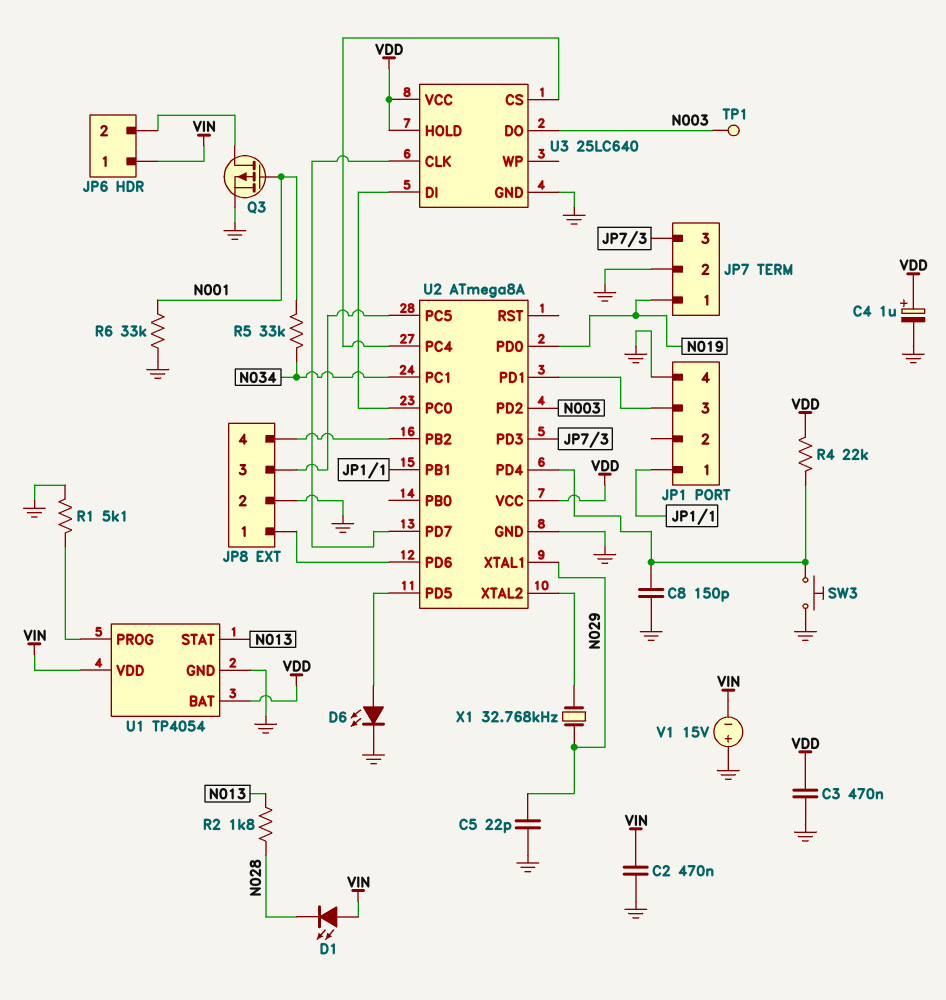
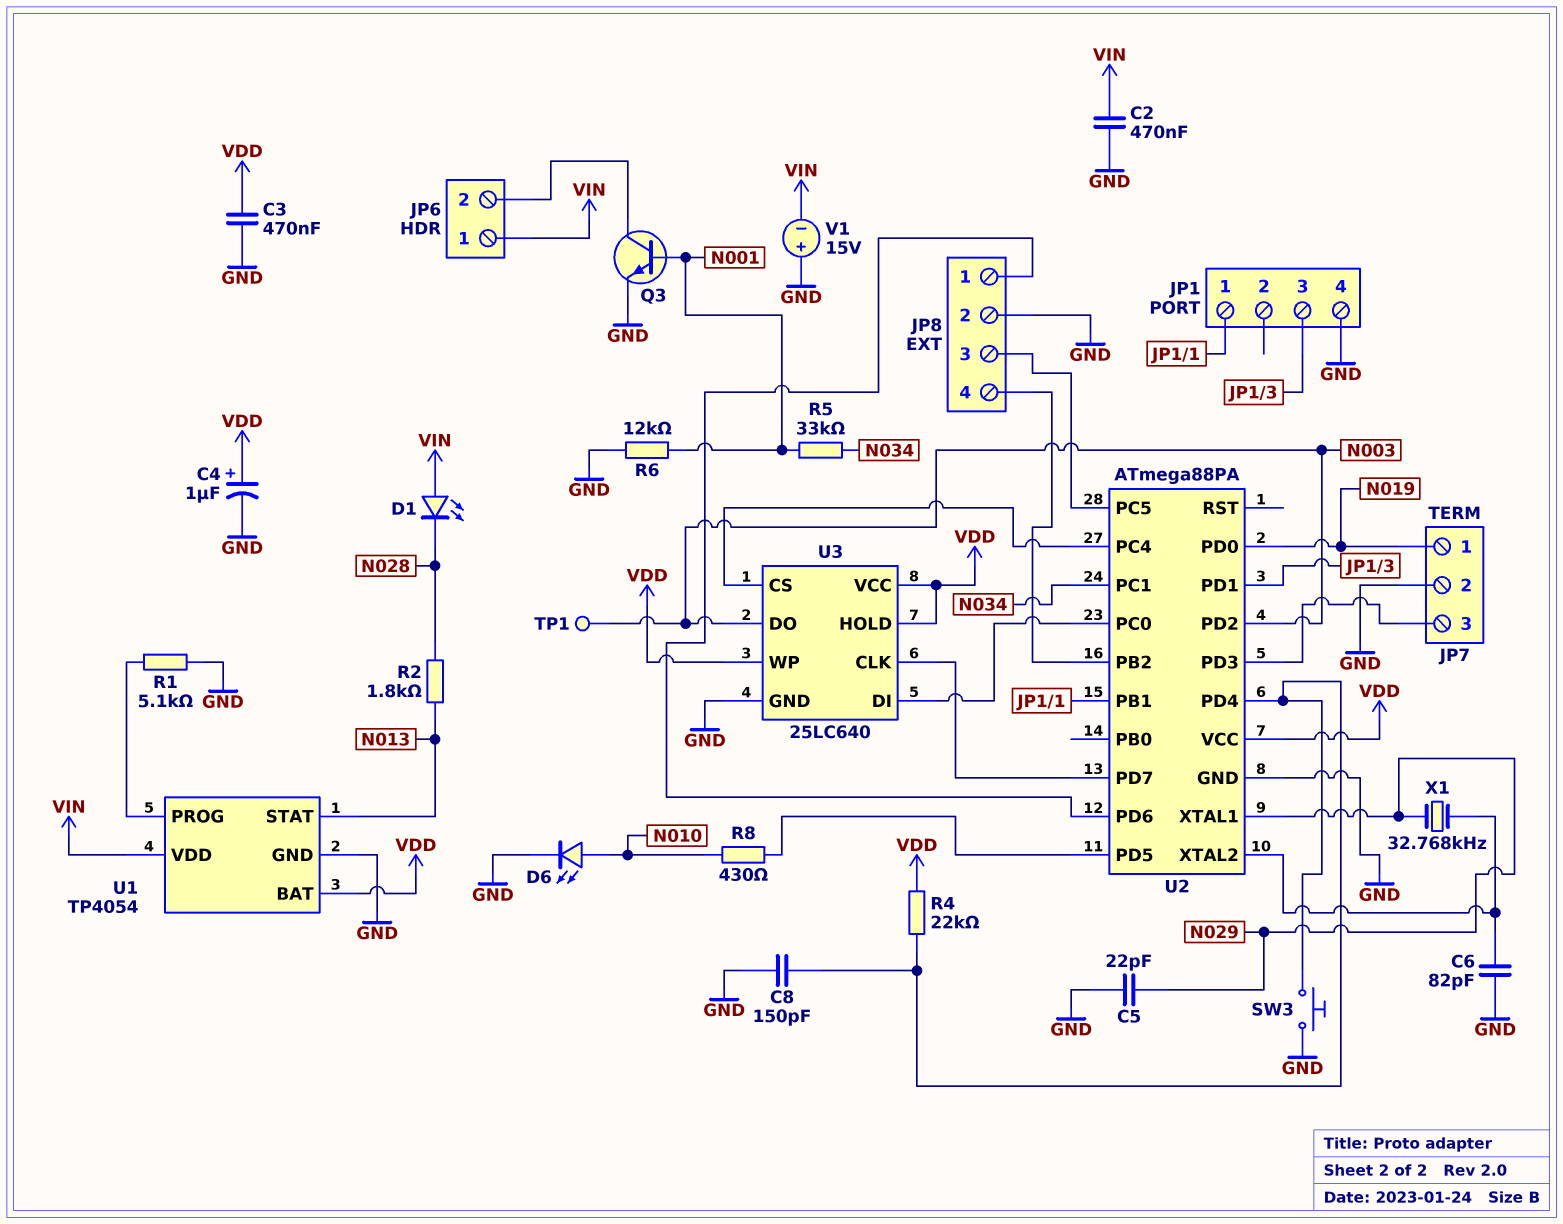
C6: none -> 82pF (GND, U2/XTAL2)
D6: LED (A U2/PD5, K GND) -> LED (A N010, K GND)
Q3: PMOS (G N001, D JP6/2, S GND) -> NPN (B N001, C JP6/2, E GND)
R6: 33k (GND, N001) -> 12k (GND, N001)
R8: none -> 430 (N010, U2/PD5)
U2: ATmega8A -> ATmega88PA
U3 pin WP: none -> VDD

